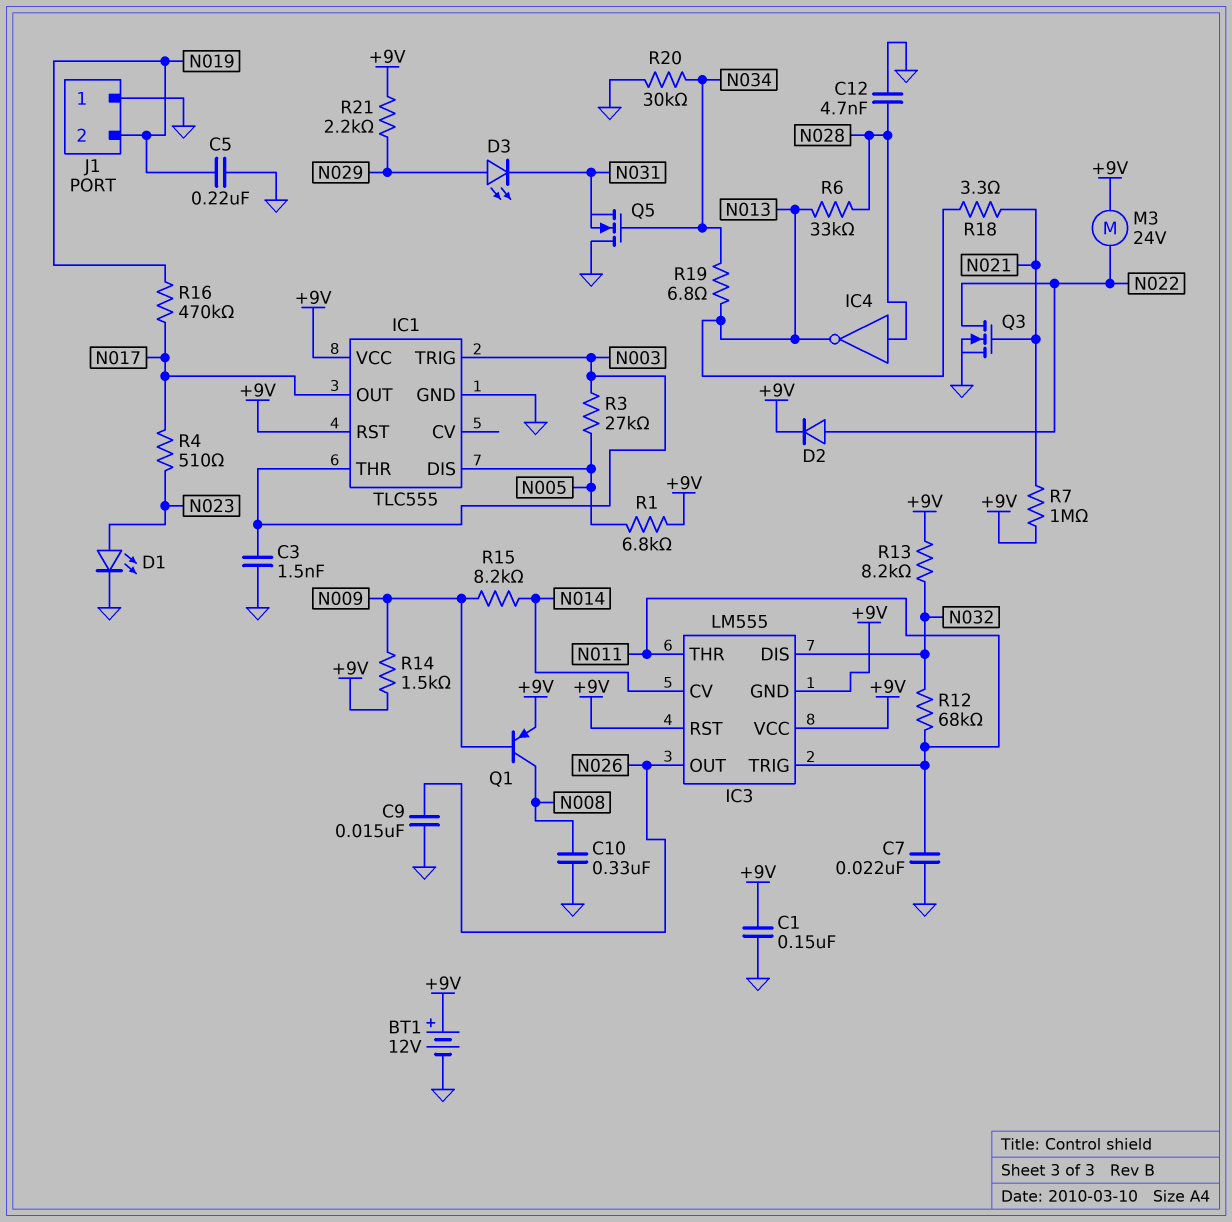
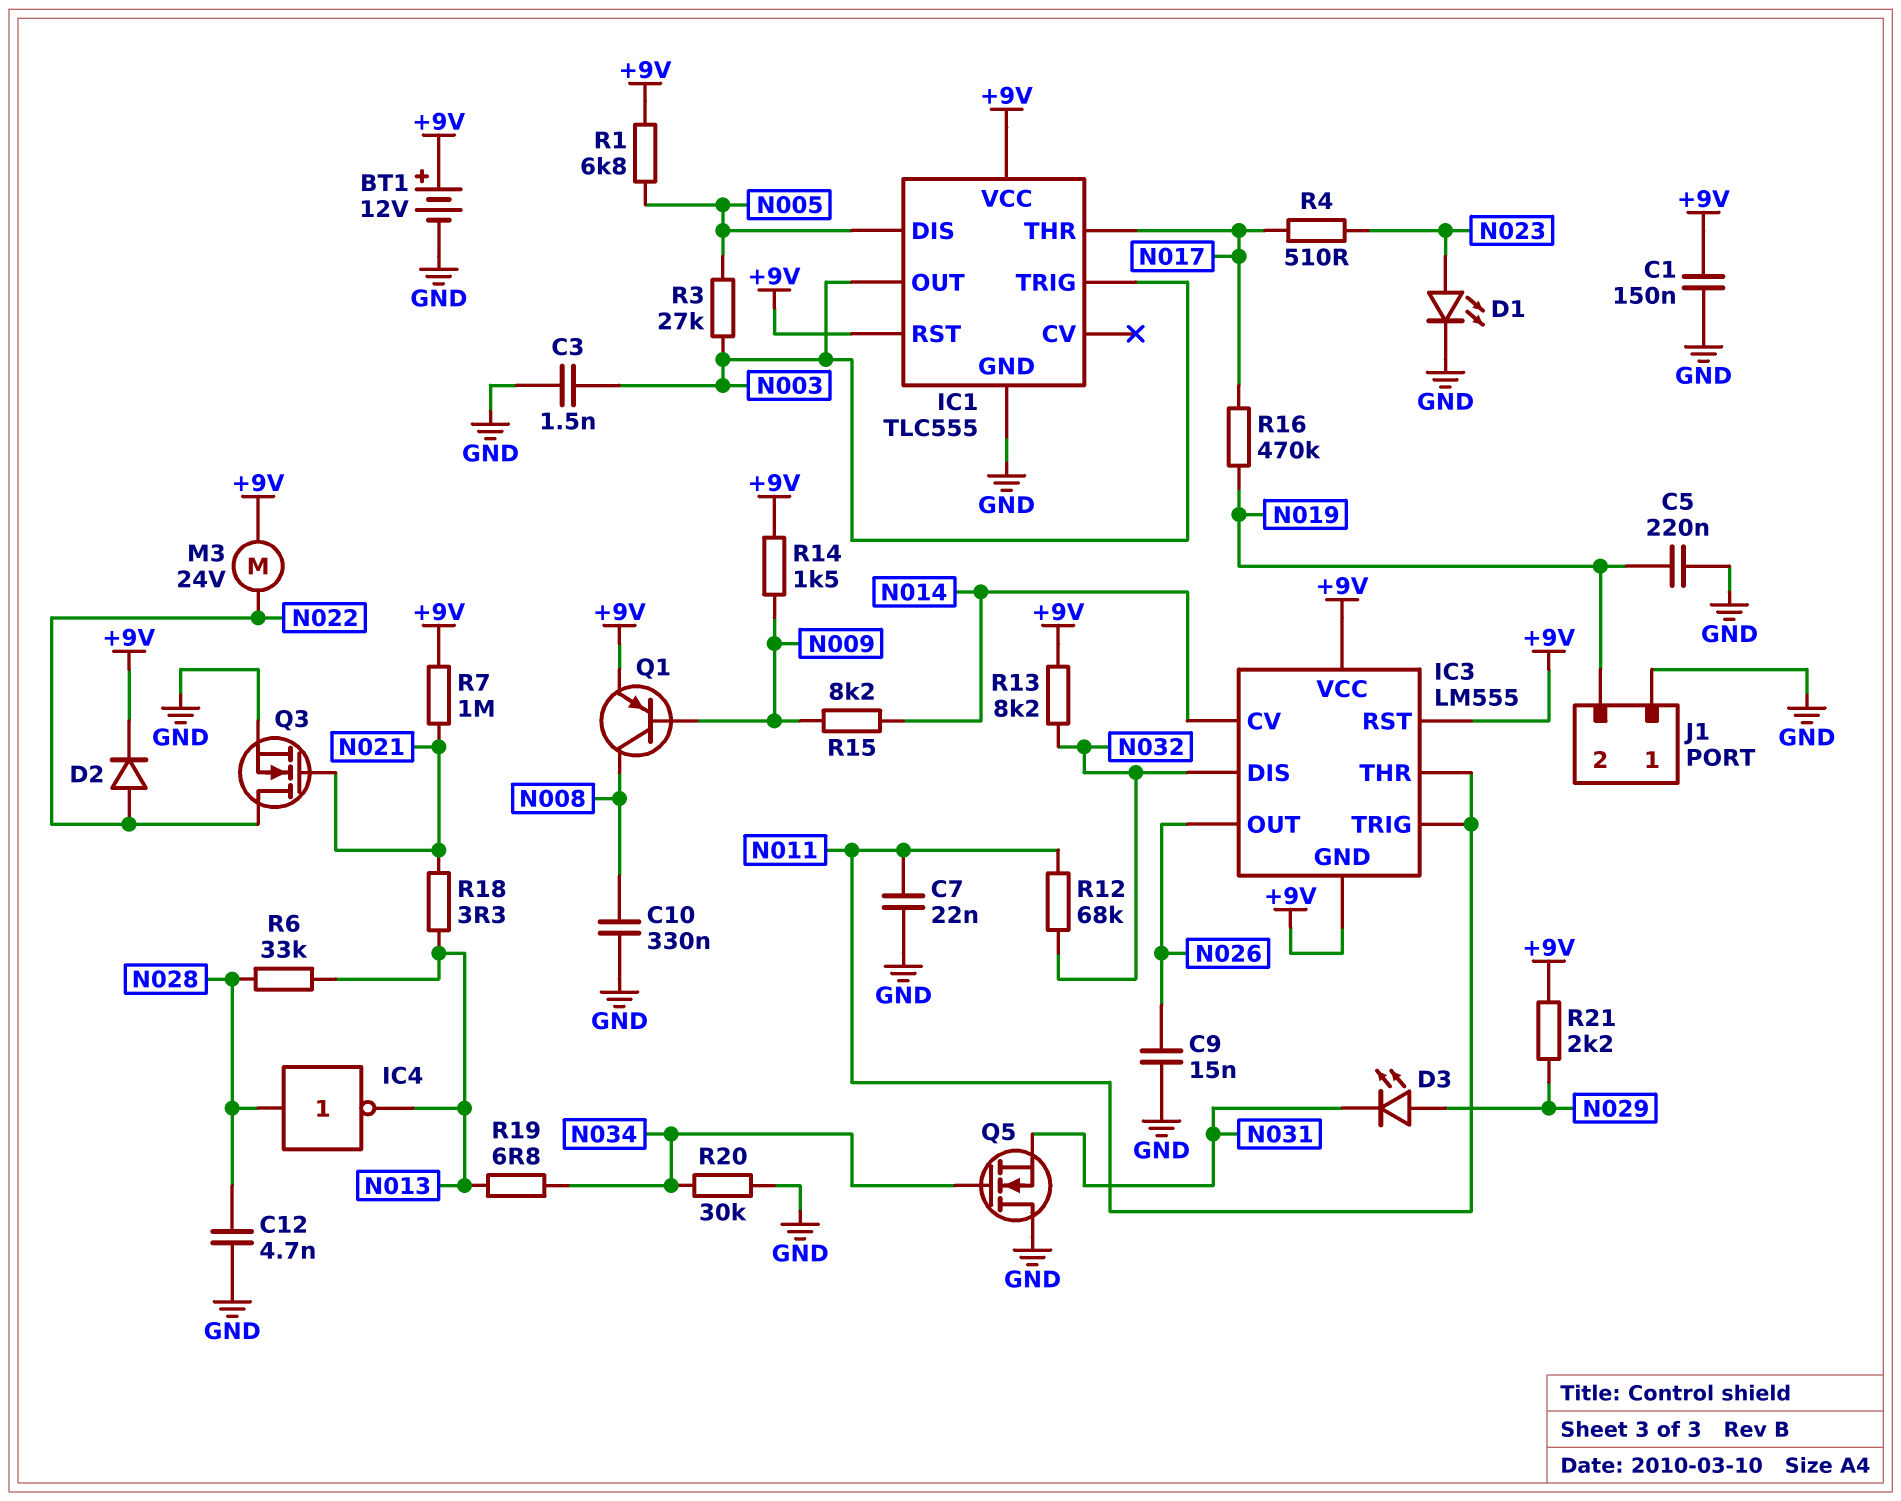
IC1 pin OUT: N017 -> N003
IC1 pin THR: N003 -> N017

